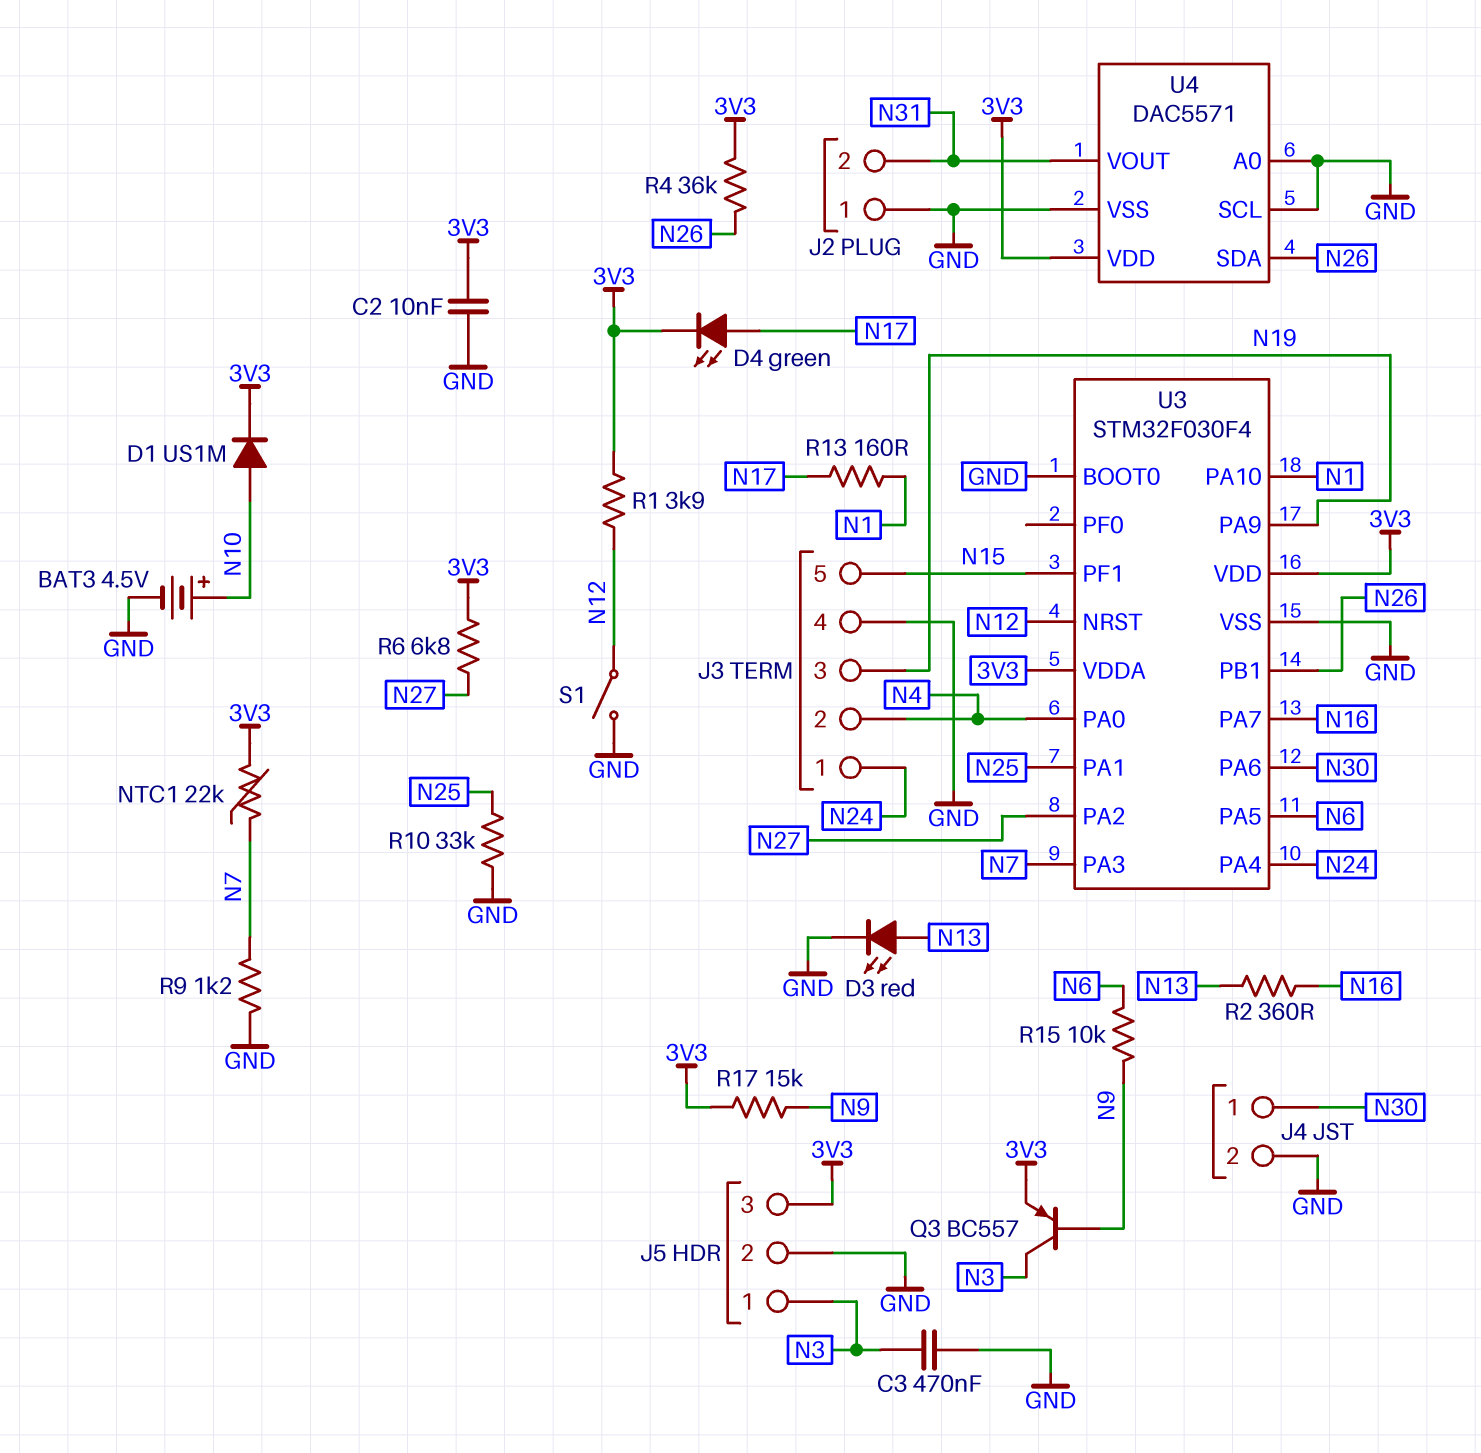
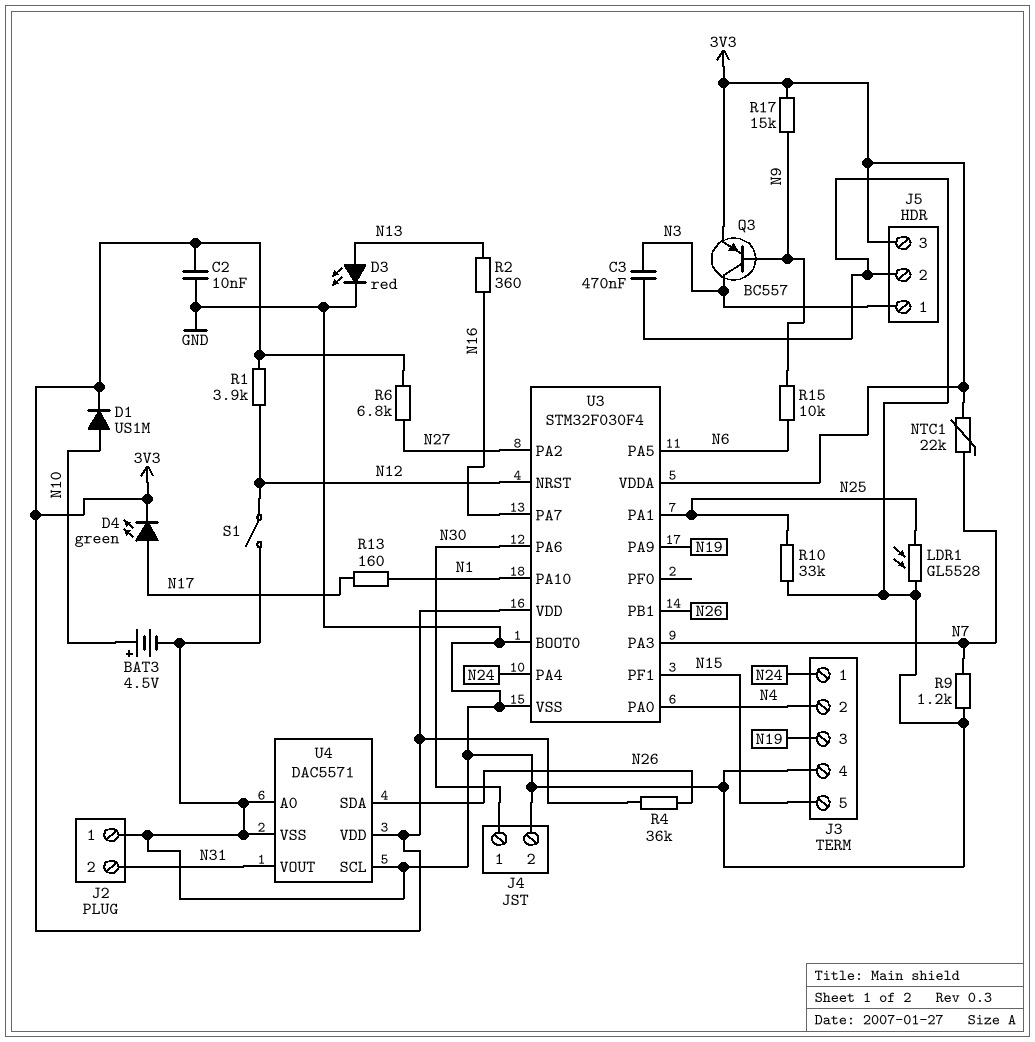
LDR1: none -> GL5528 (GND, N25)

